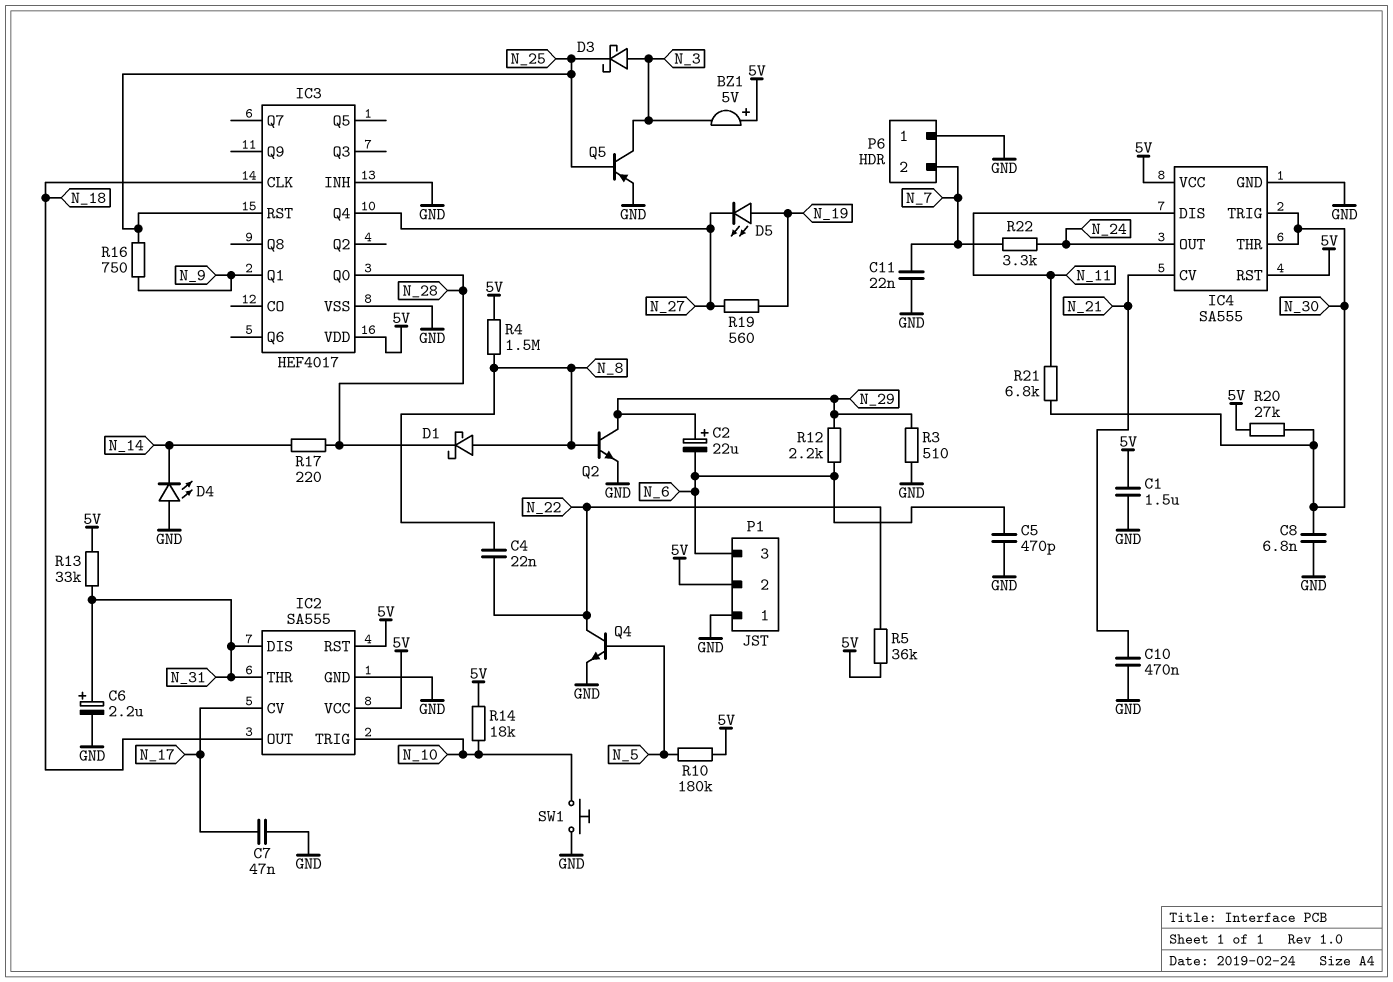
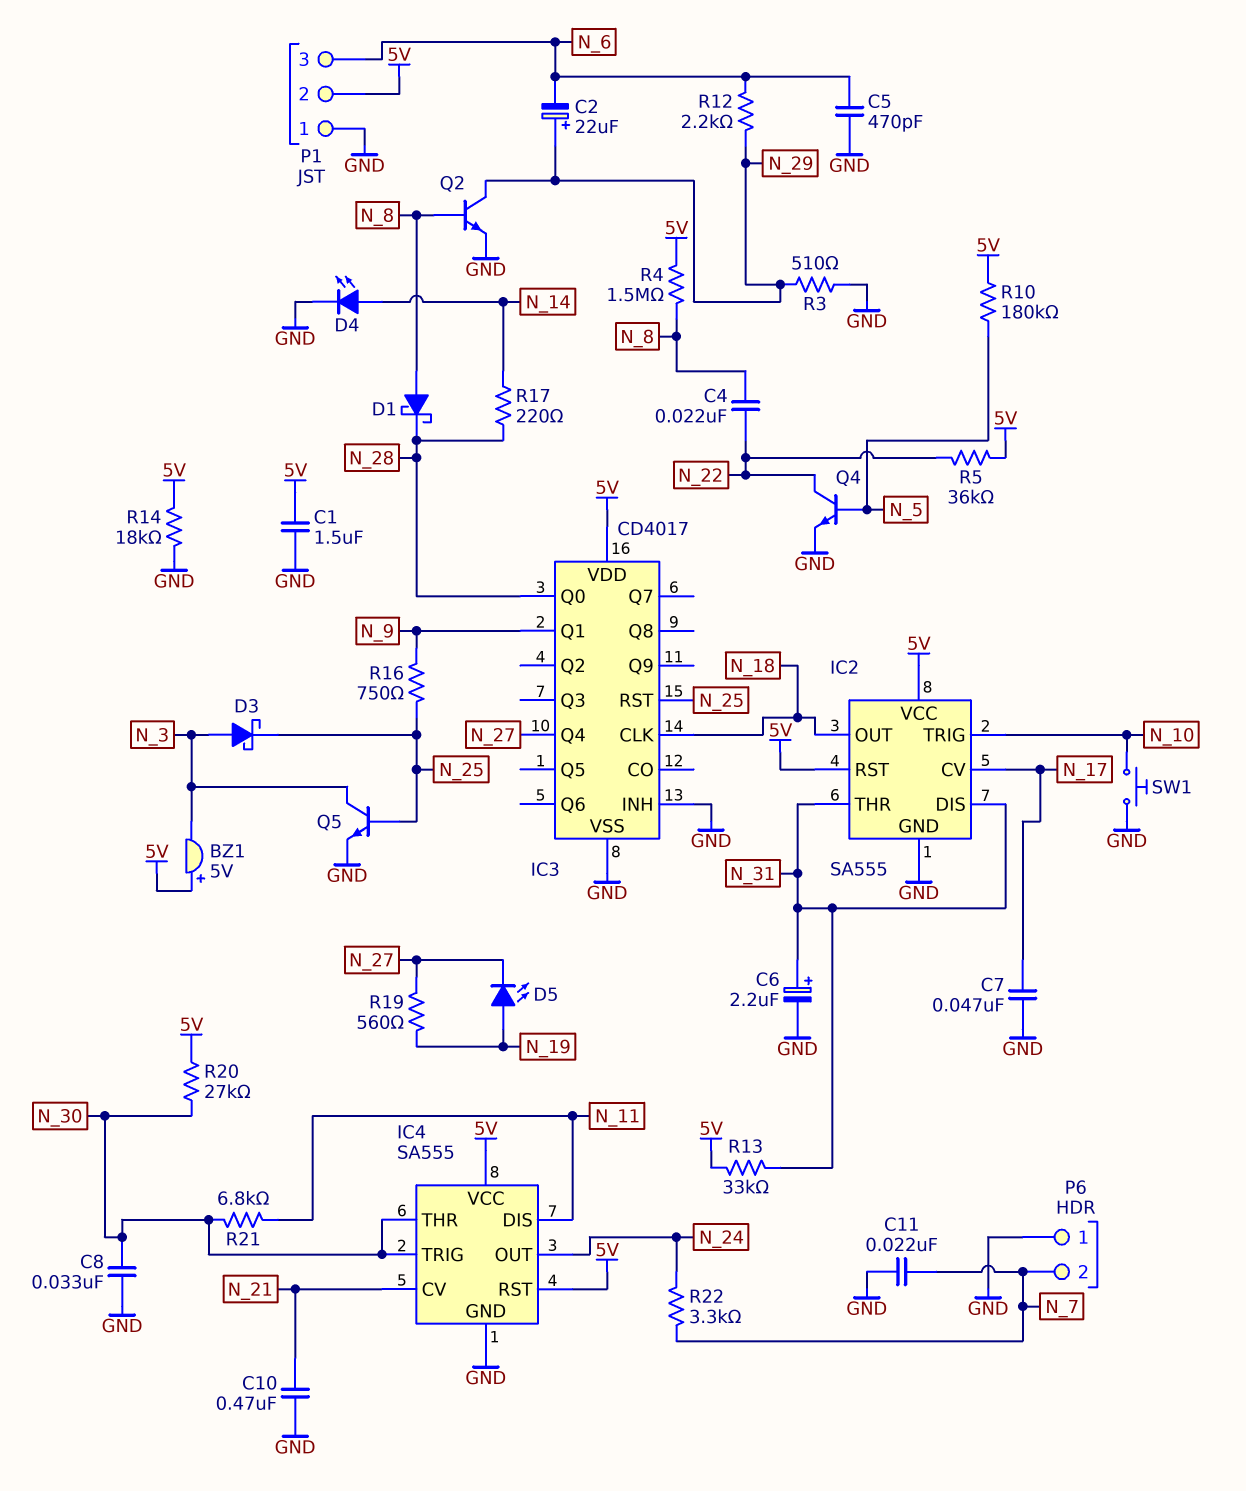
C8: 6.8nF (GND, N_30) -> 33nF (GND, N_30)
D4: LED (A GND, K N_14) -> LED (A N_14, K GND)
IC3: HEF4017 -> CD4017
Q5: PNP (B N_25, C N_3, E GND) -> NPN (B N_25, C N_3, E GND)
R14: 18k (5V, N_10) -> 18k (5V, GND)

